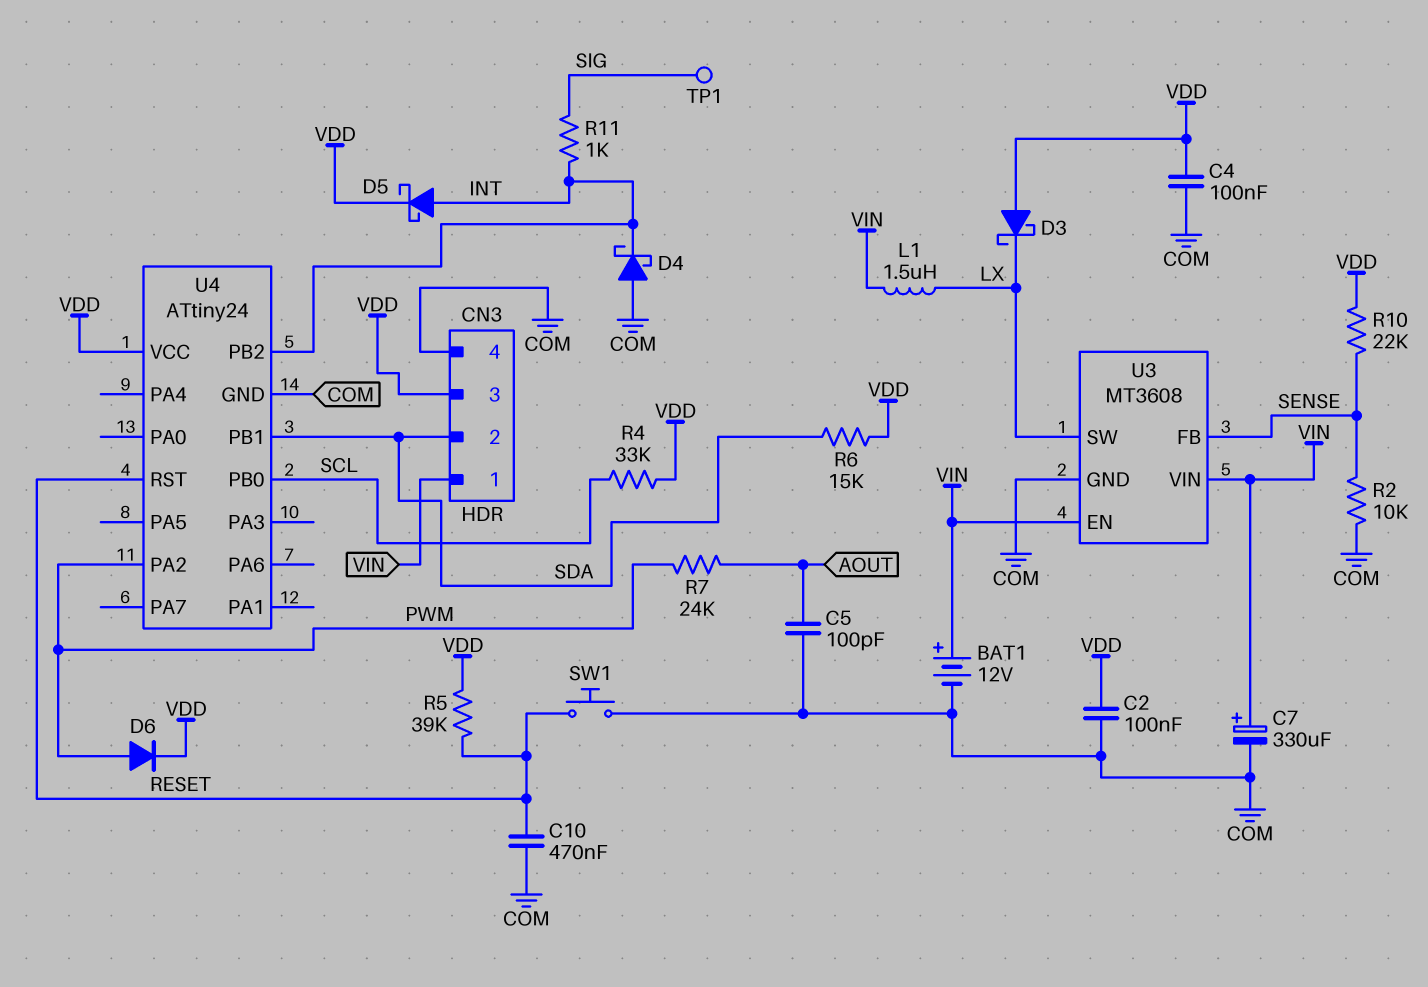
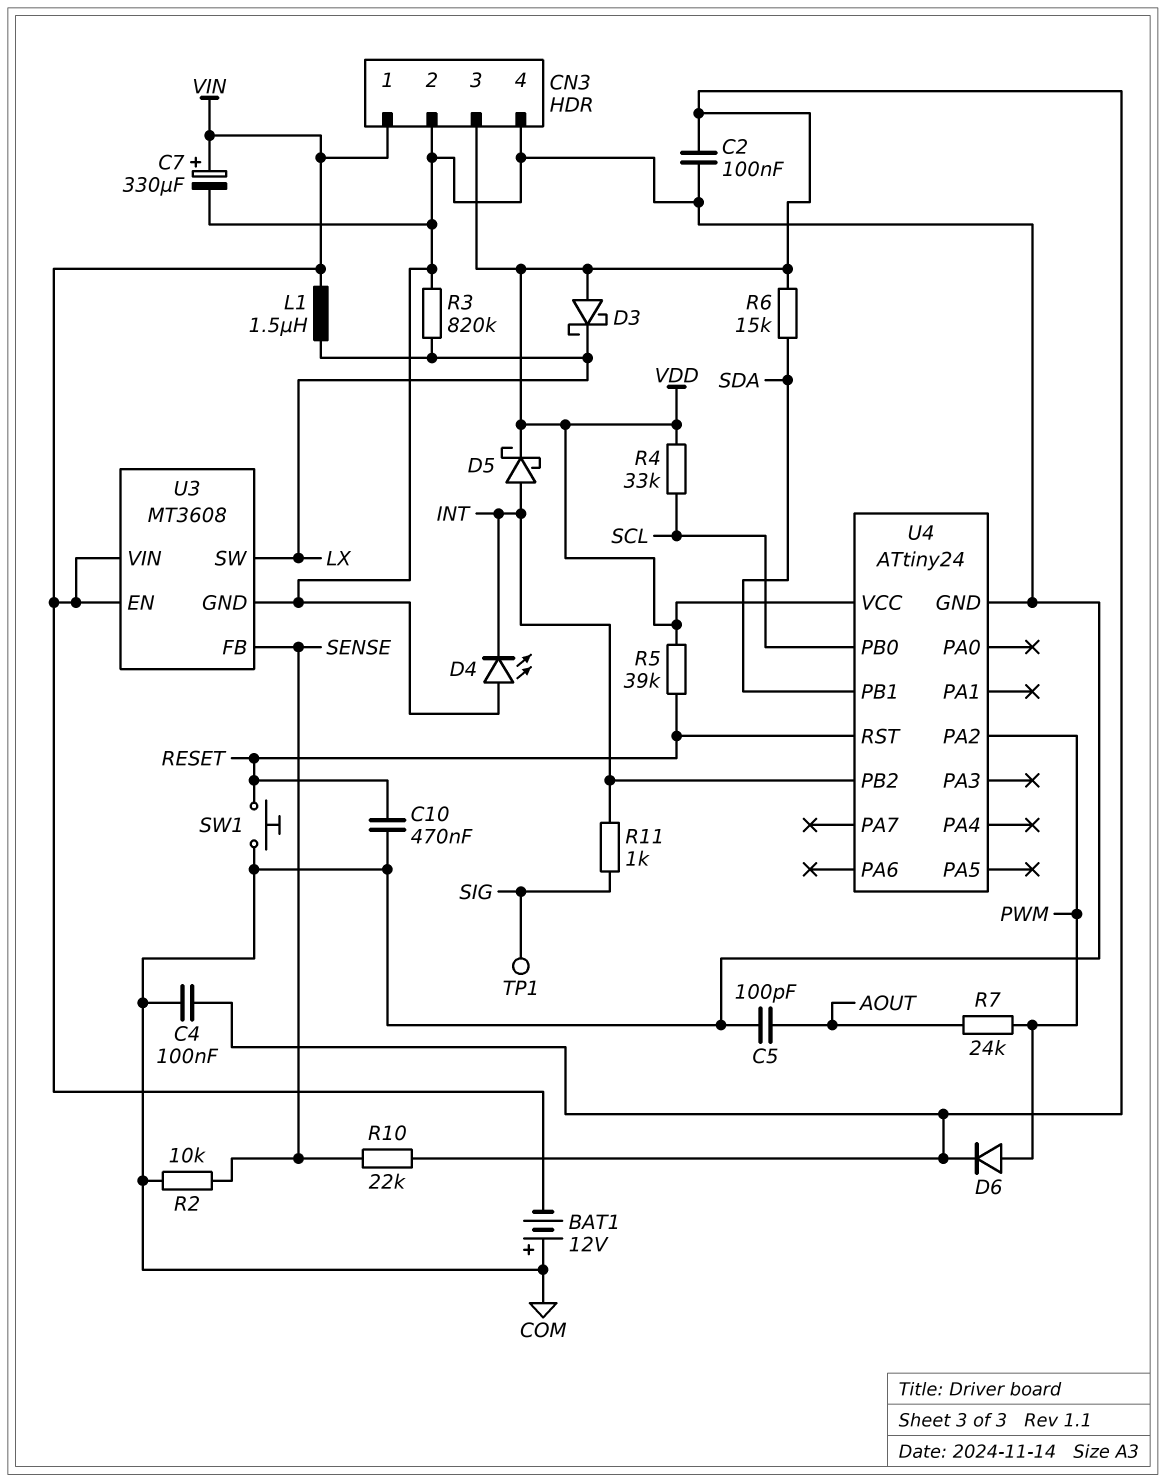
BAT1: 12V (plus VIN, minus COM) -> 12V (plus COM, minus VIN)
CN3 pin 2: SDA -> COM
D4: schottky (A COM, K INT) -> LED (A COM, K INT)
R3: none -> 820k (COM, LX)

